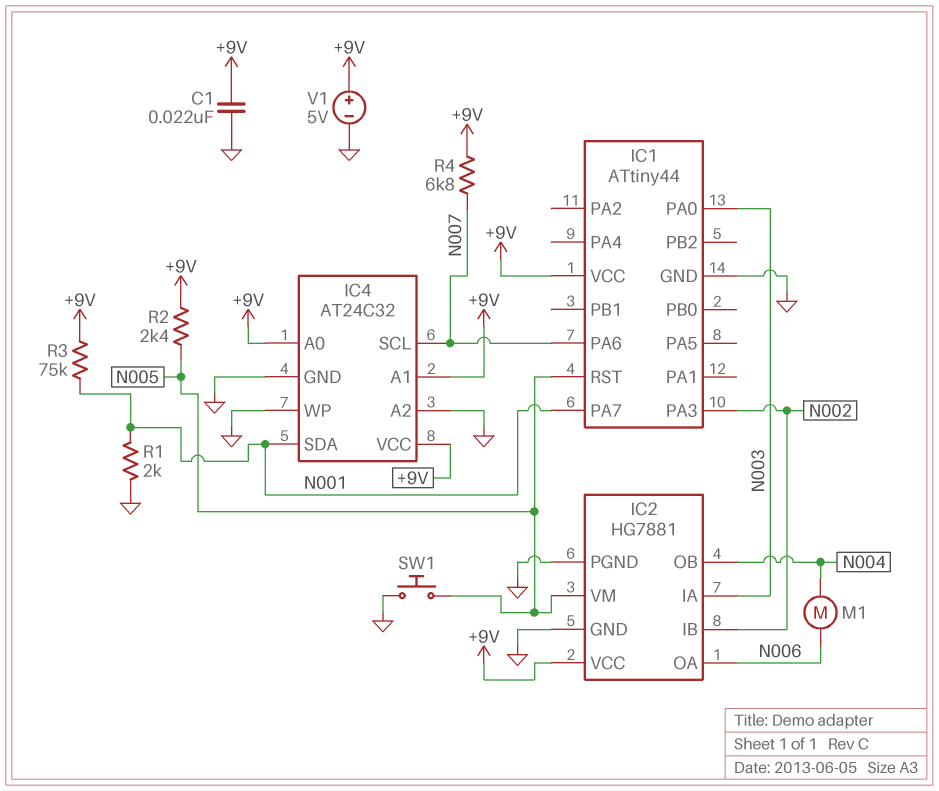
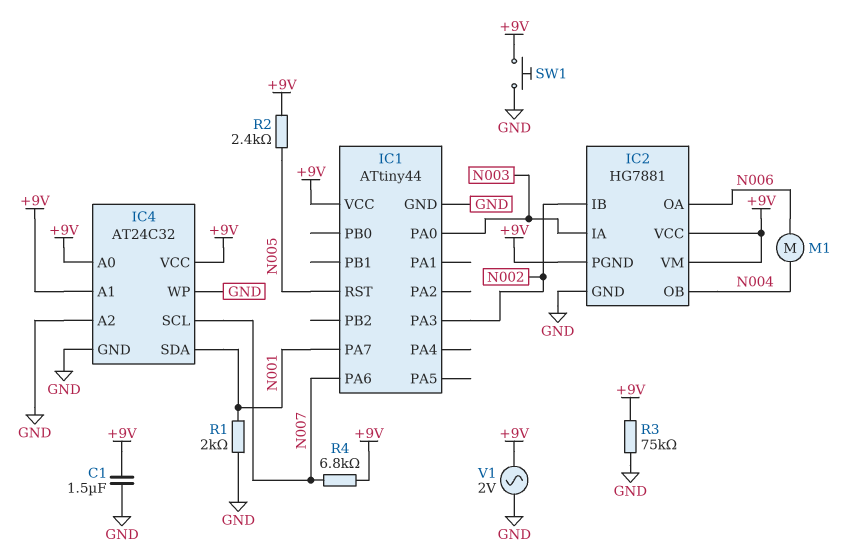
C1: 22nF (+9V, GND) -> 1.5uF (+9V, GND)
IC2 pin PGND: GND -> +9V
IC2 pin VM: N005 -> +9V
R3: 75k (+9V, N001) -> 75k (+9V, GND)
SW1: button (GND, N005) -> button (+9V, GND)
V1: 5V (plus +9V, minus GND) -> AC 2V (+9V, GND)

